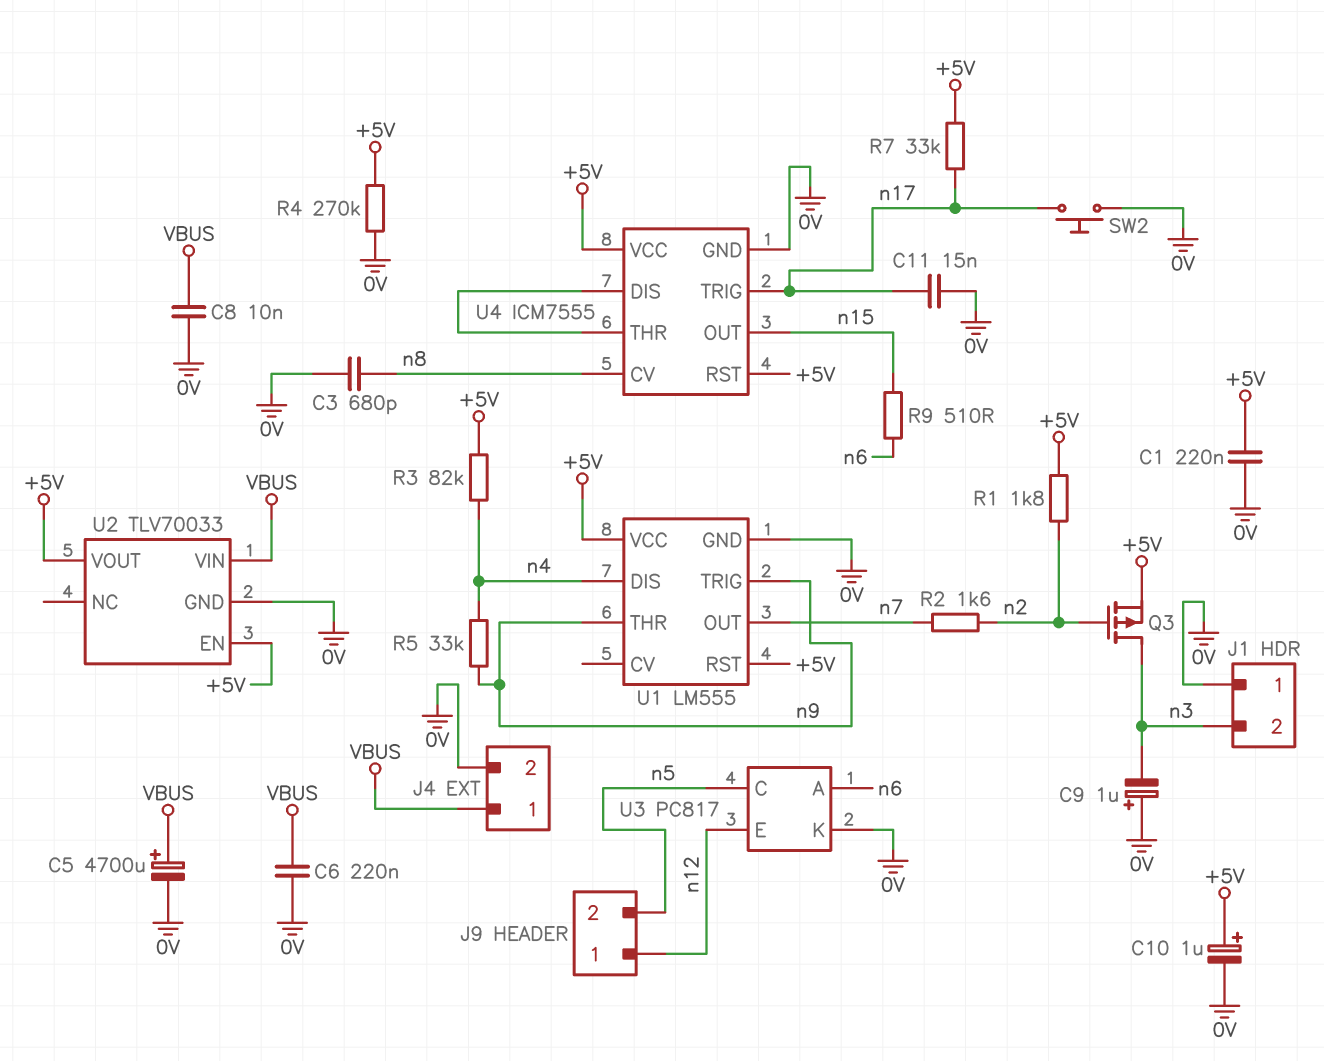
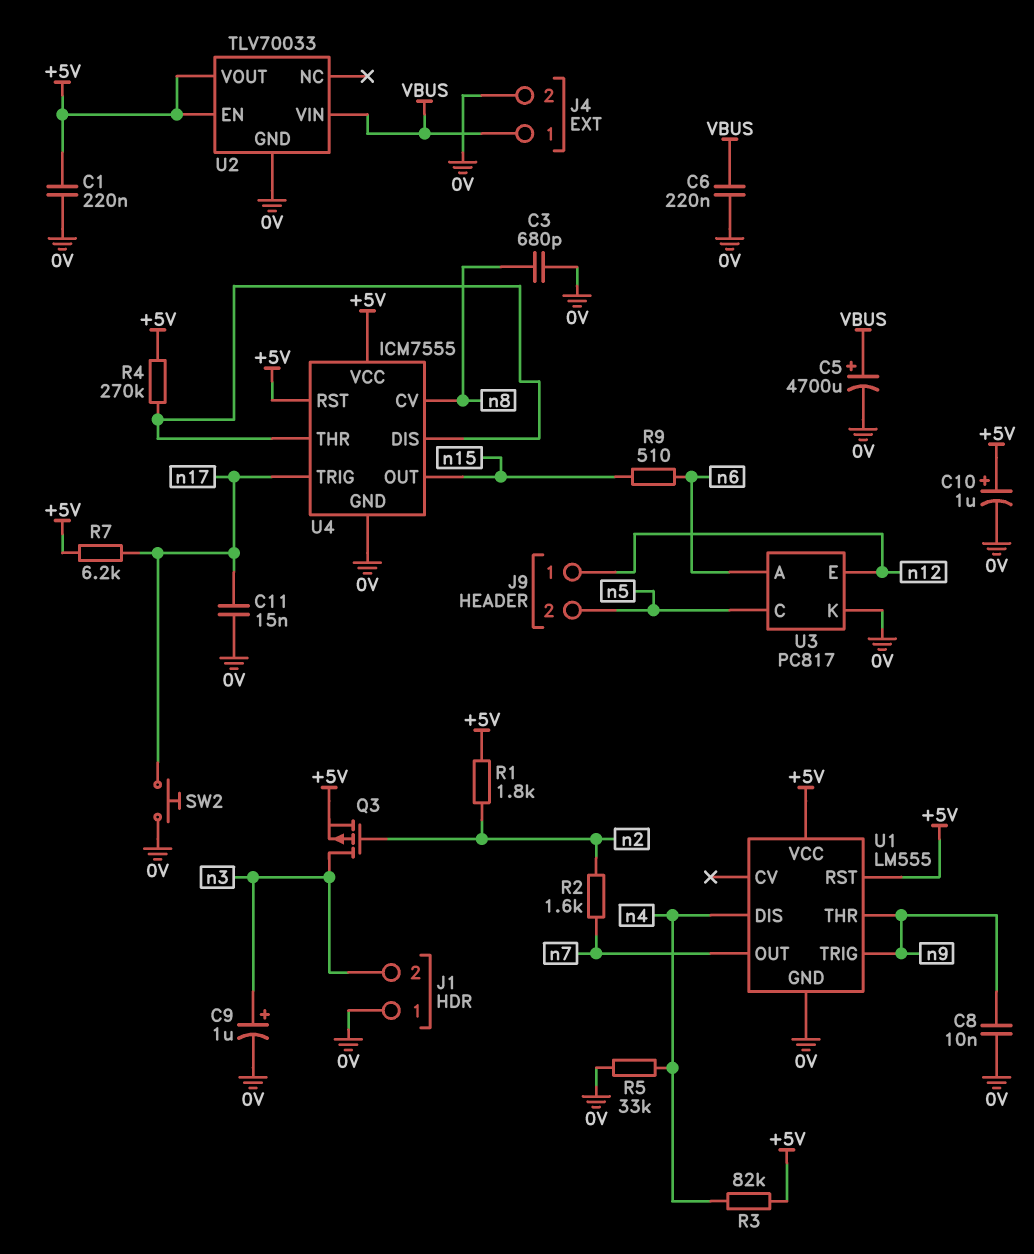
C8: 10nF (0V, VBUS) -> 10nF (0V, n9)
C9: 1uF (plus 0V, minus n3) -> 1uF (plus n3, minus 0V)
R4: 270k (+5V, 0V) -> 270k (+5V, U4/DIS)
R5: 33k (n4, n9) -> 33k (0V, n4)
R7: 33k (+5V, n17) -> 6.2k (+5V, n17)

